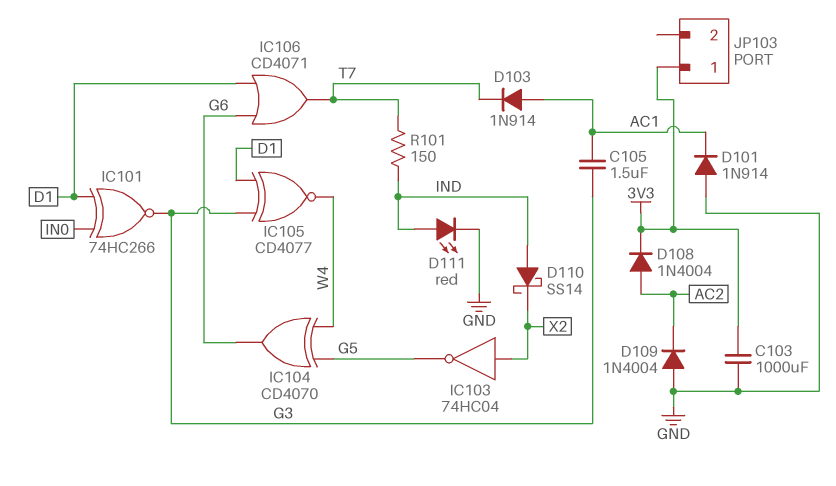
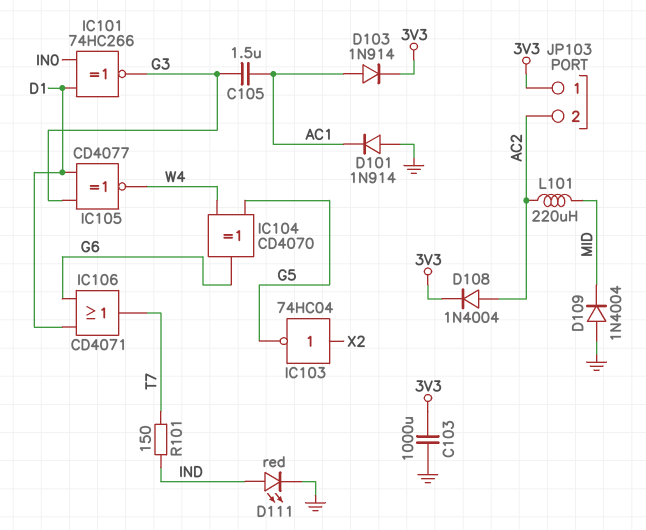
D103: diode 1N914 (A AC1, K T7) -> diode 1N914 (A AC1, K 3V3)
D109: diode 1N4004 (A GND, K AC2) -> diode 1N4004 (A GND, K MID)
D110: schottky SS14 (A IND, K X2) -> none
JP103 pin 2: none -> AC2
L101: none -> 220uH (AC2, MID)

